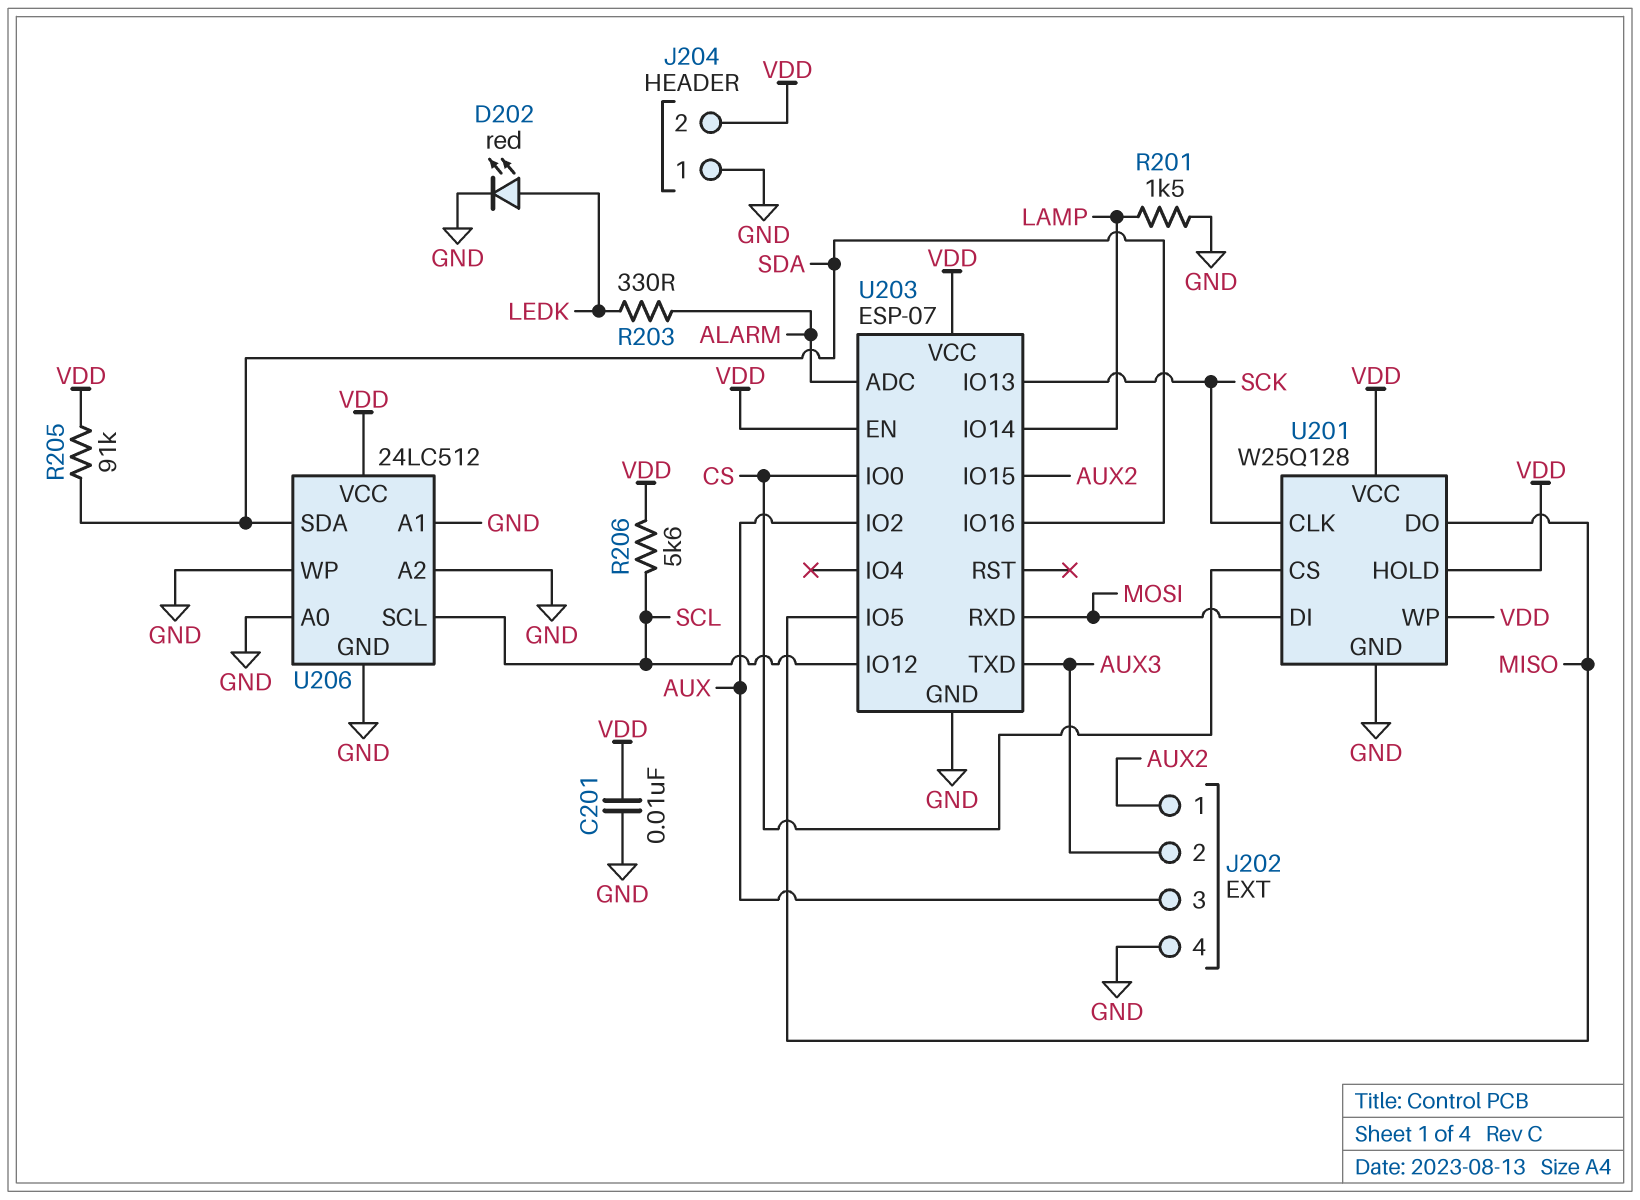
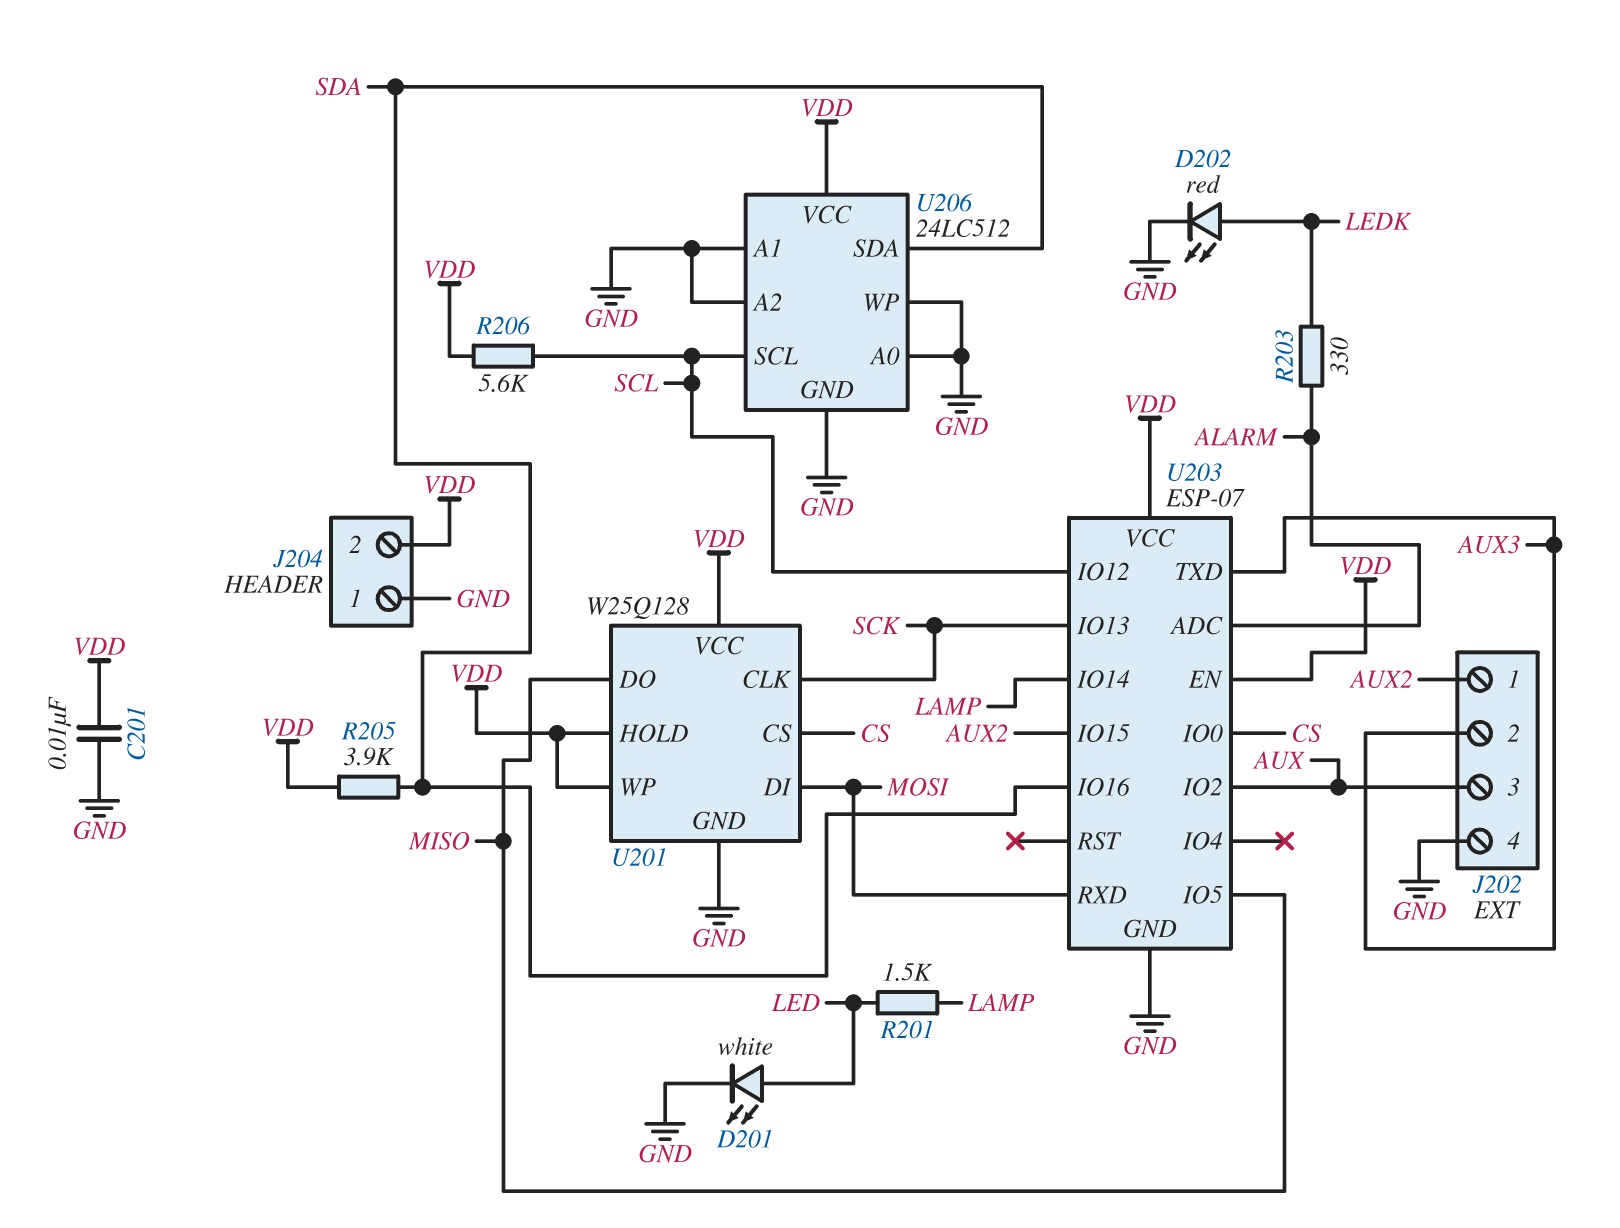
D201: none -> LED white (A LED, K GND)
R201: 1.5k (GND, LAMP) -> 1.5k (LAMP, LED)
R205: 91k (SDA, VDD) -> 3.9k (SDA, VDD)

